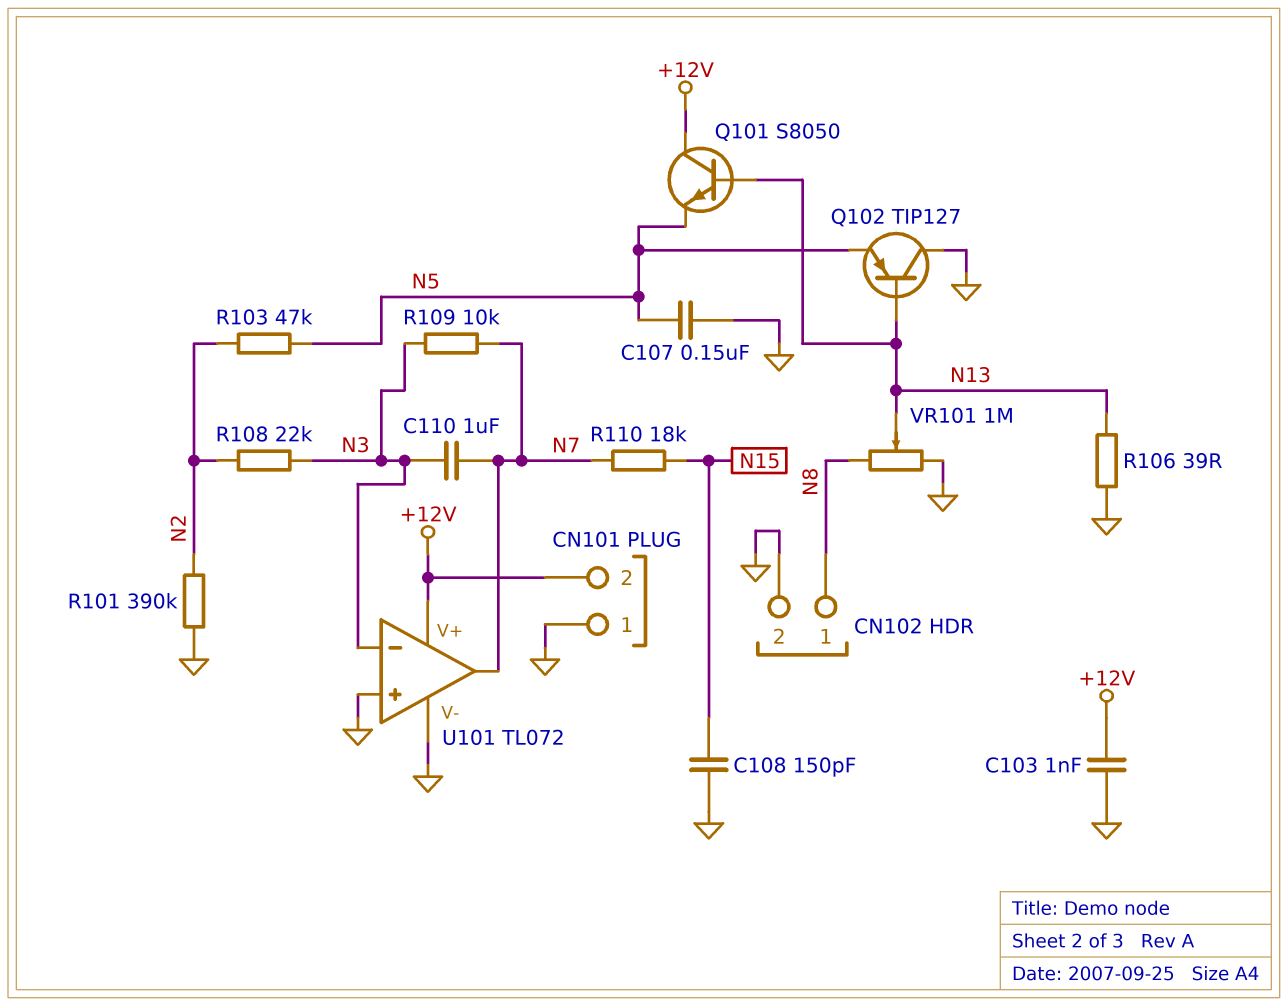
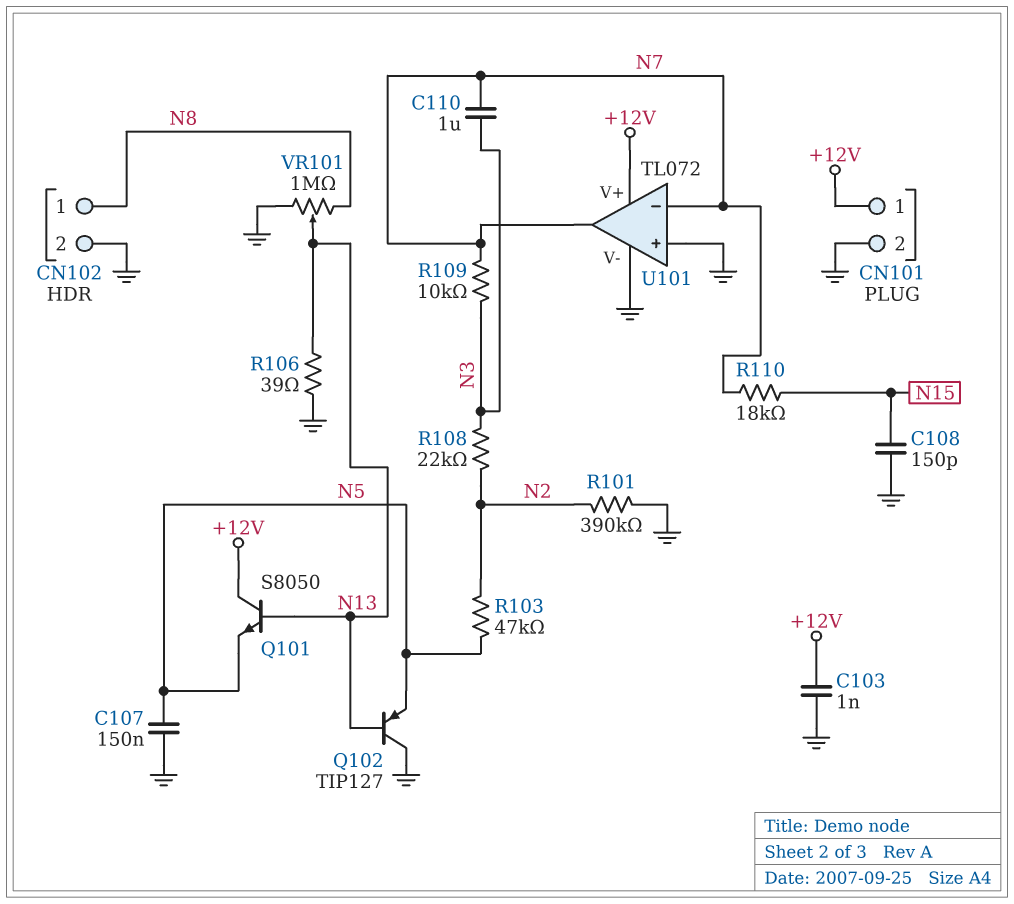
CN101 pin 1: GND -> +12V
CN101 pin 2: +12V -> GND
U101 pin in-: N3 -> N7

